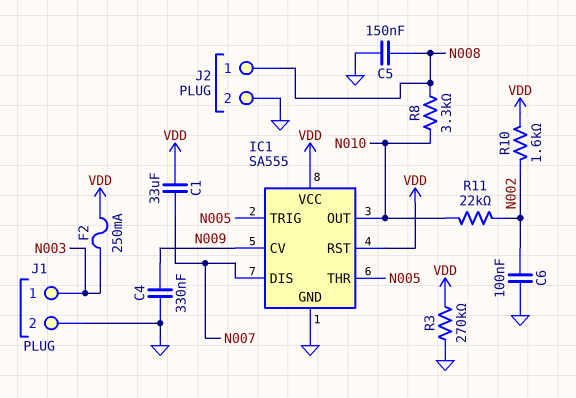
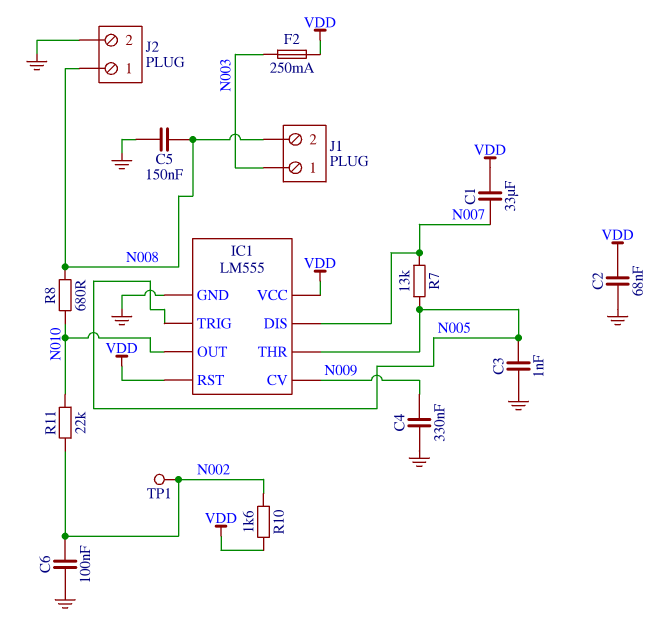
C2: none -> 68nF (GND, VDD)
C3: none -> 1nF (GND, N005)
IC1: SA555 -> LM555
J1 pin 2: GND -> N008
R3: 270k (GND, VDD) -> none
R7: none -> 13k (N005, N007)
R8: 3.3k (N008, N010) -> 680 (N008, N010)
TP1: none -> test point (N002)

